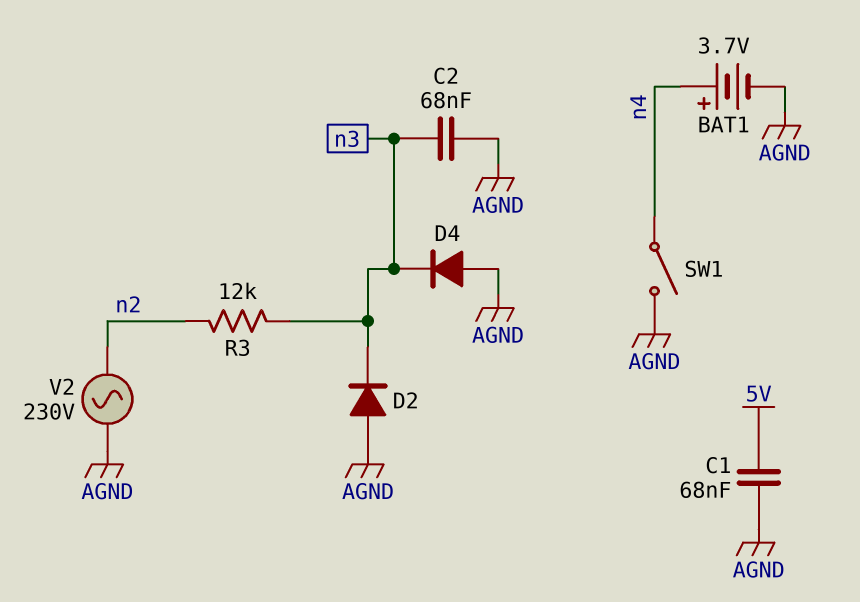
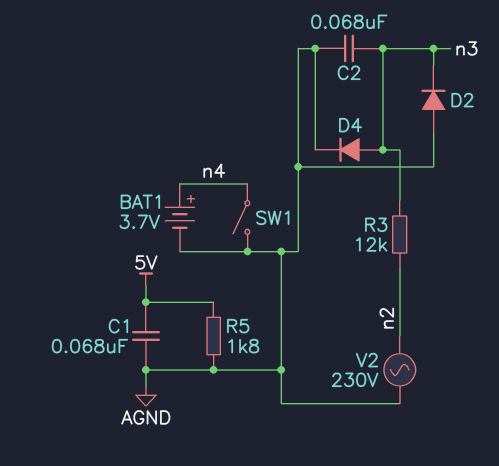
D4: diode (A AGND, K n3) -> diode (A n3, K AGND)
R5: none -> 1.8k (5V, AGND)

